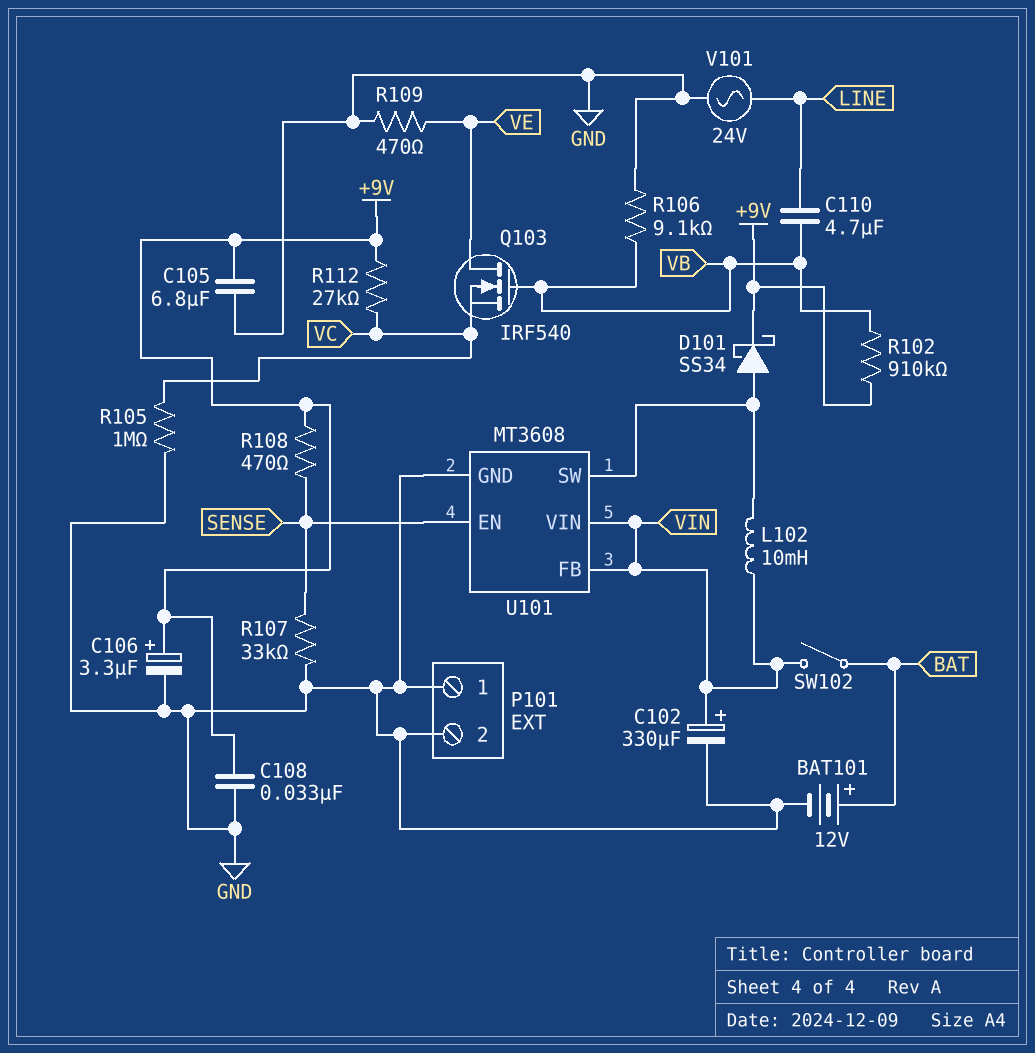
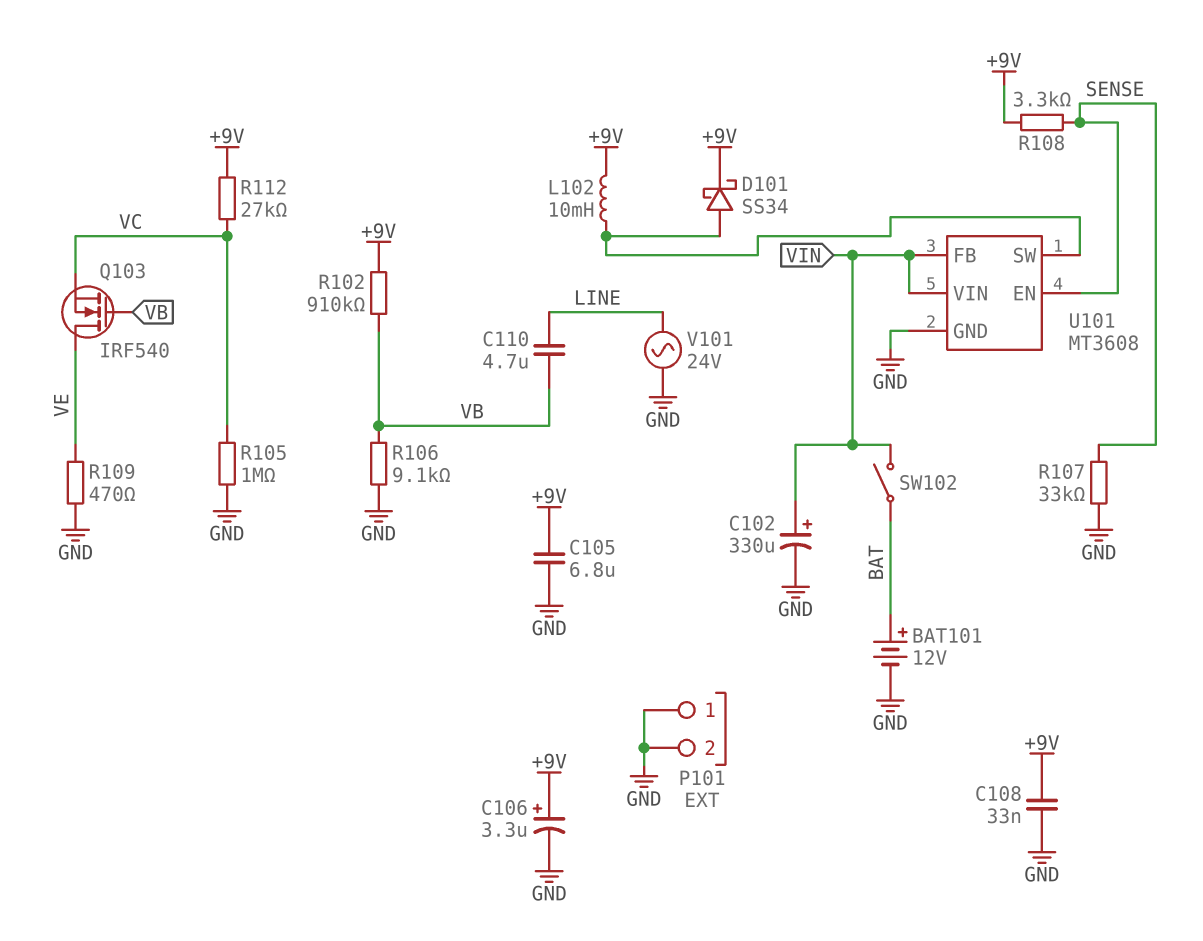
L102: 10mH (U101/SW, VIN) -> 10mH (+9V, U101/SW)
R108: 470 (+9V, SENSE) -> 3.3k (+9V, SENSE)

